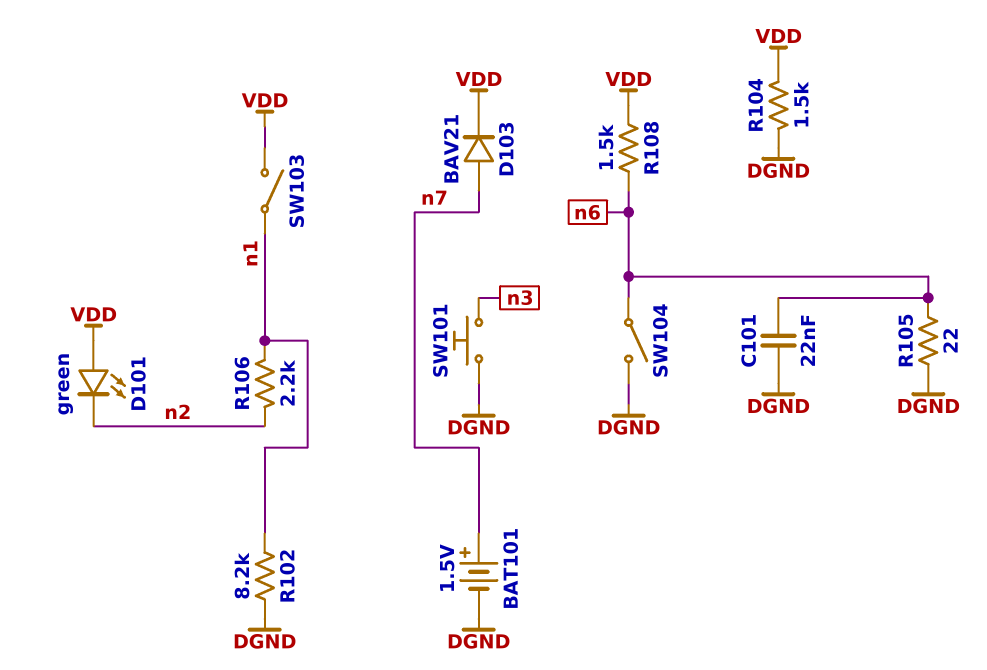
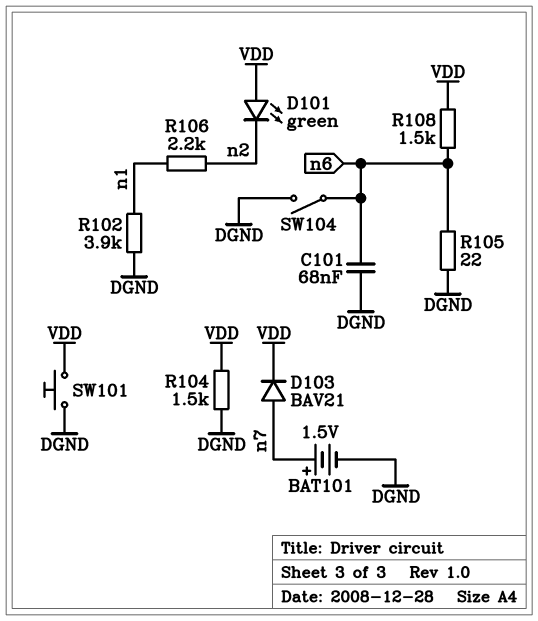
C101: 22nF (DGND, n6) -> 68nF (DGND, n6)
R102: 8.2k (DGND, n1) -> 3.9k (DGND, n1)
SW101: button (DGND, n3) -> button (DGND, VDD)
SW103: switch (VDD, n1) -> none

